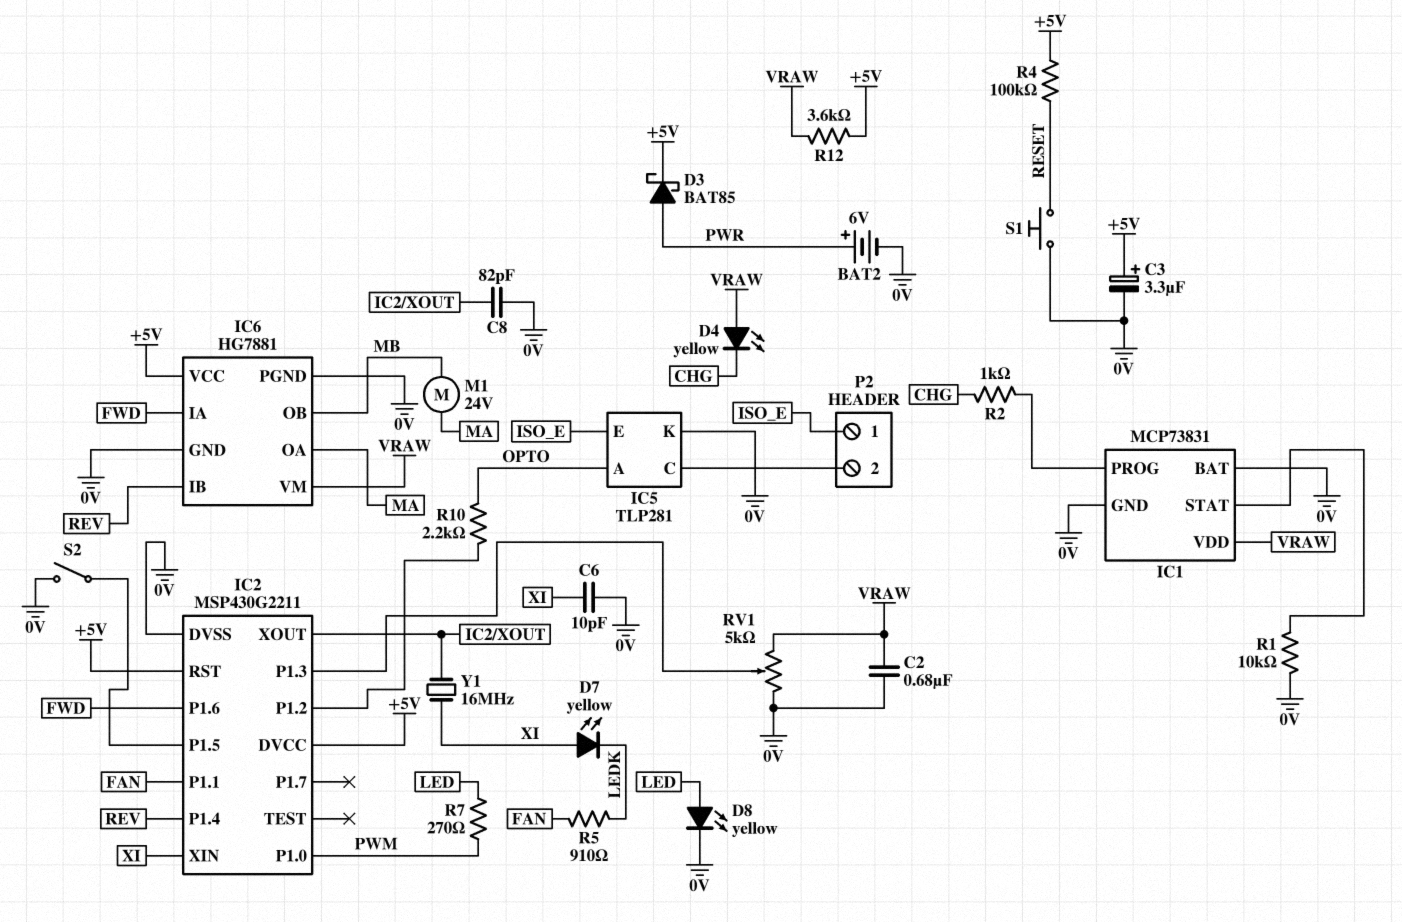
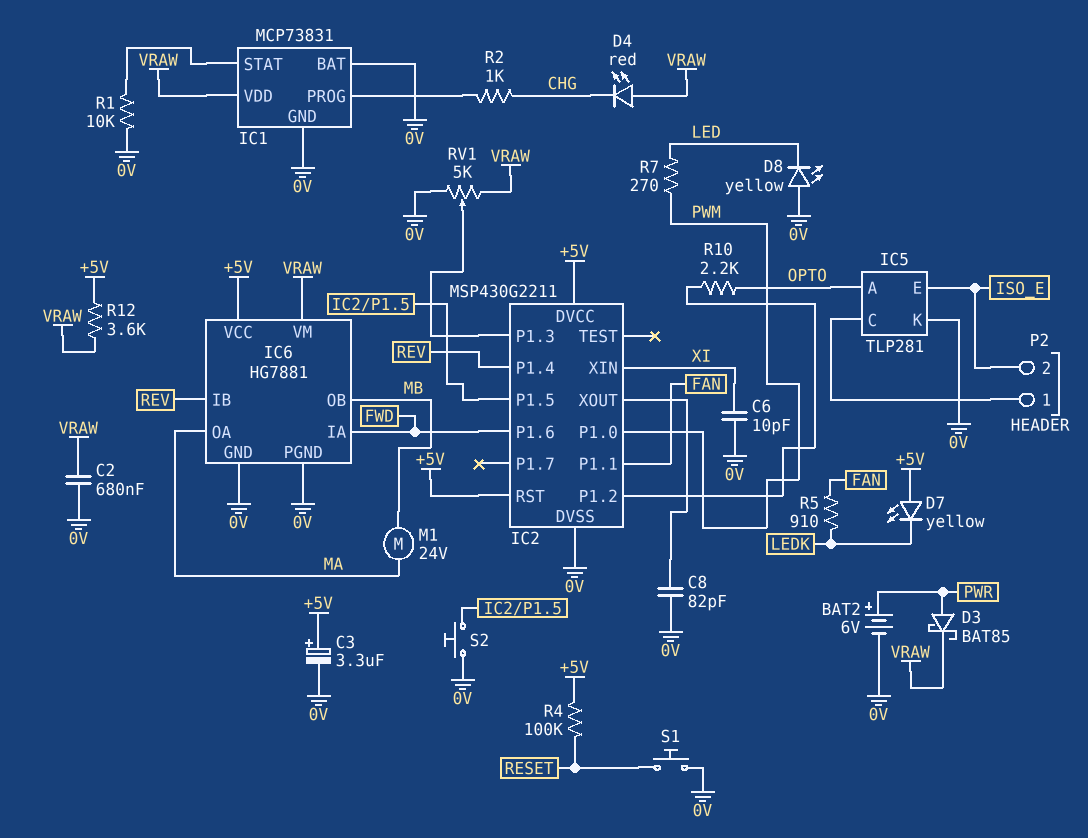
D3: schottky BAT85 (A PWR, K +5V) -> schottky BAT85 (A PWR, K VRAW)
D4: LED yellow (A VRAW, K CHG) -> LED red (A VRAW, K CHG)
D7: LED yellow (A XI, K LEDK) -> LED yellow (A +5V, K LEDK)
D8: LED yellow (A LED, K 0V) -> LED yellow (A 0V, K LED)
P2 pin 1: ISO_E -> IC5/C
P2 pin 2: IC5/C -> ISO_E
S2: switch (0V, IC2/P1.5) -> button (0V, IC2/P1.5)
Y1: 16MHz (IC2/XOUT, XI) -> none

